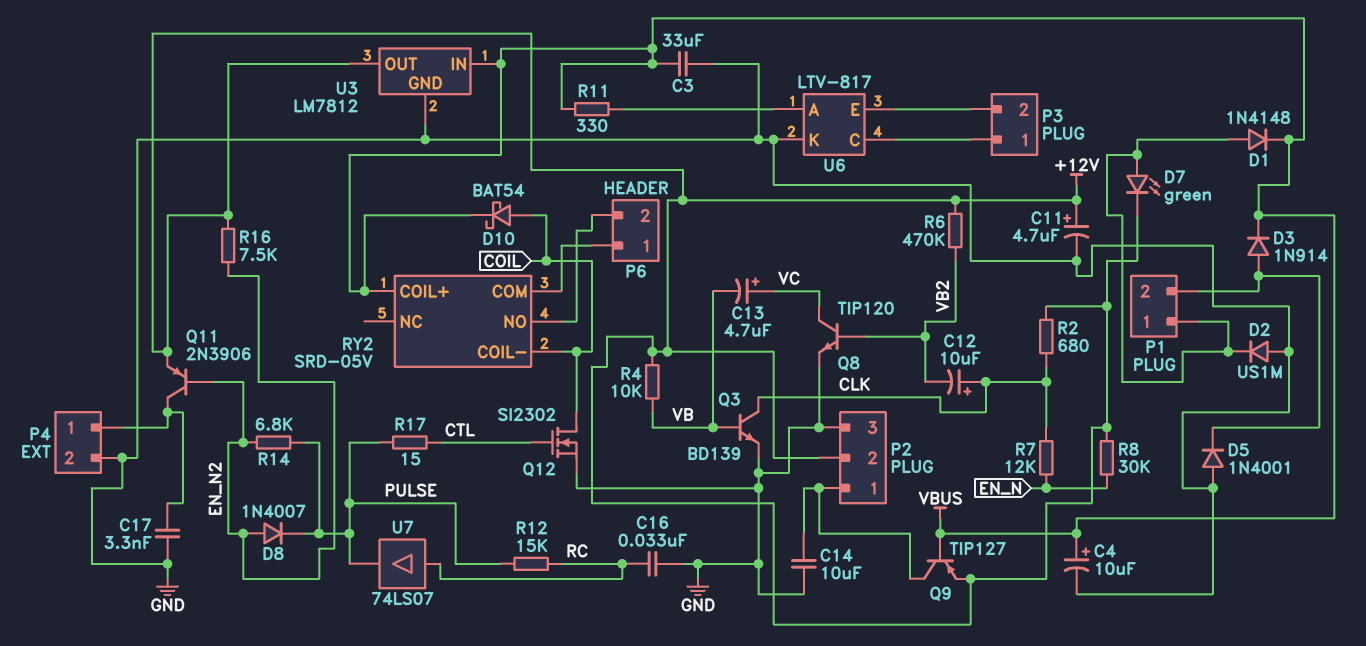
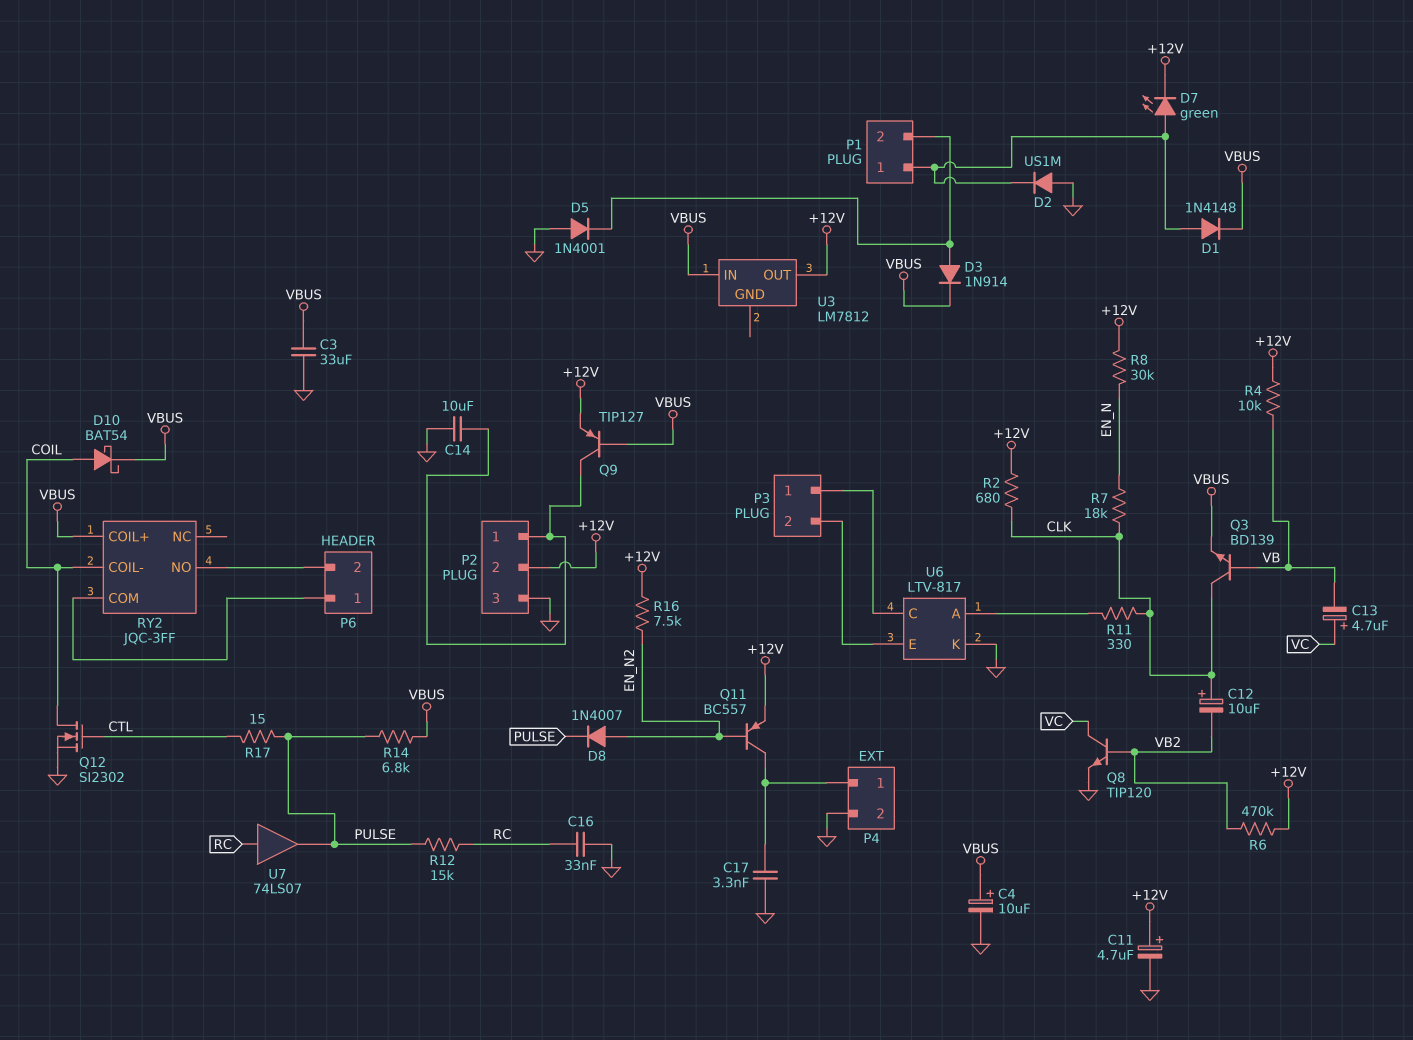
Q3: NPN BD139 (B VB, C CLK, E GND) -> NPN BD139 (B VB, C CLK, E VBUS)
Q11: PNP 2N3906 (B EN_N2, C P4/1, E +12V) -> PNP BC557 (B EN_N2, C P4/1, E +12V)
R7: 12k (CLK, EN_N) -> 18k (CLK, EN_N)
R11: 330 (U6/A, VBUS) -> 330 (CLK, U6/A)
R14: 6.8k (EN_N2, PULSE) -> 6.8k (PULSE, VBUS)
RY2: SRD-05V -> JQC-3FF
U3 pin GND: GND -> none

